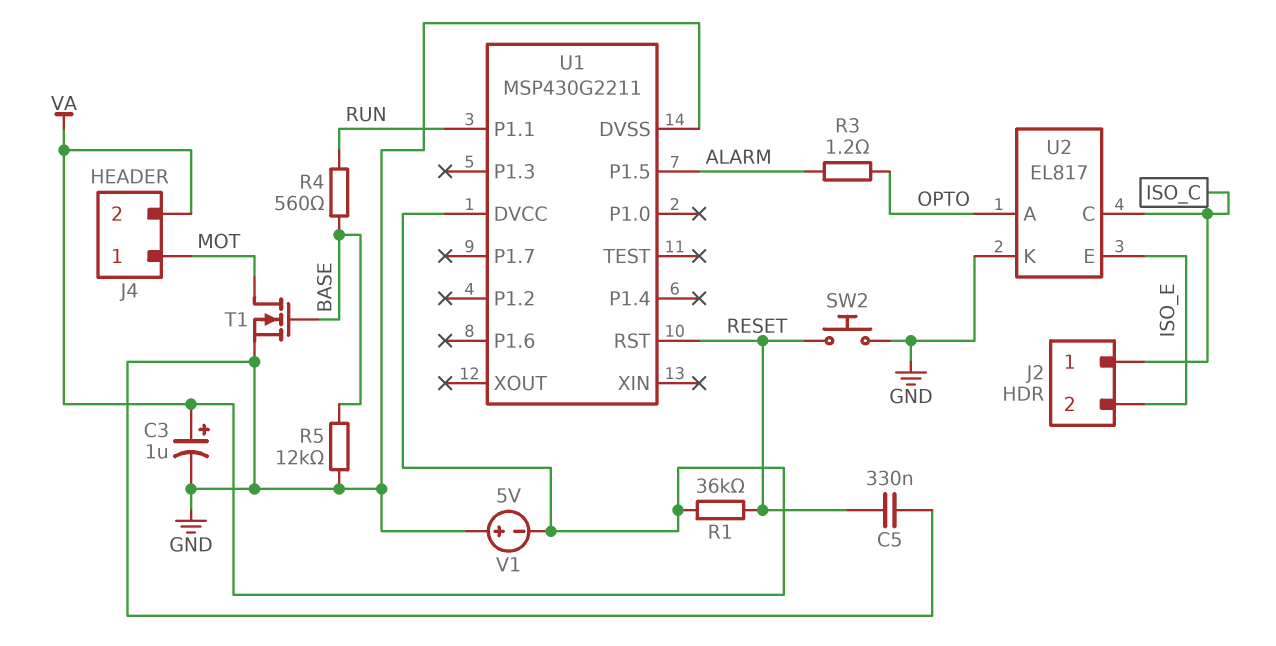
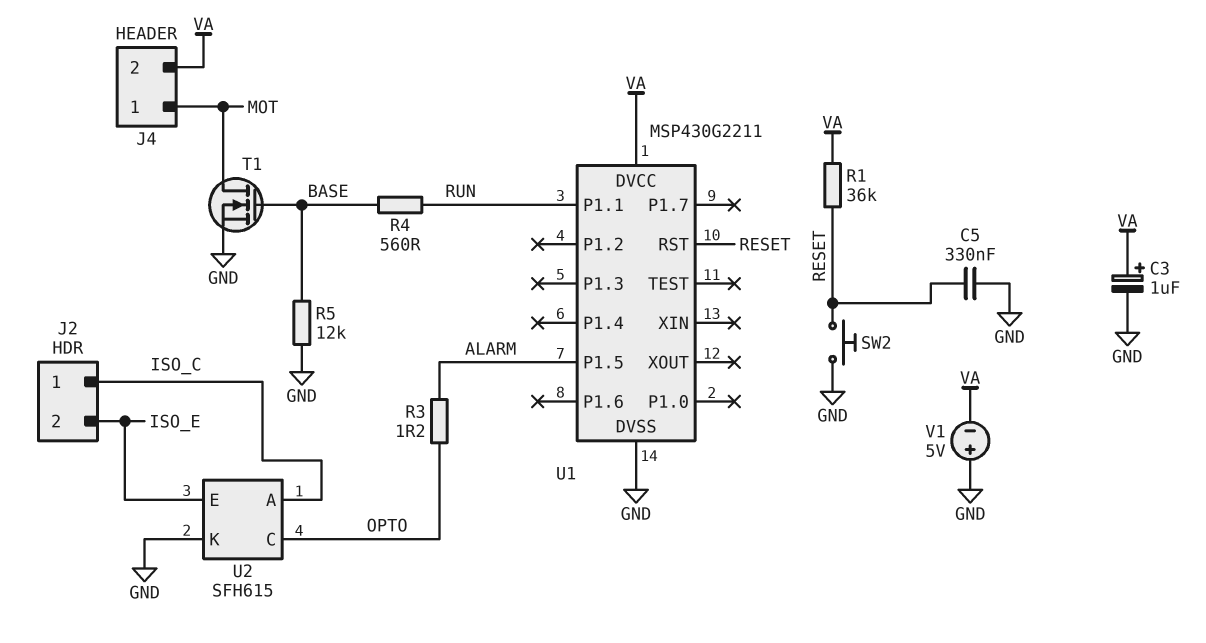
U2: EL817 -> SFH615
U2 pin A: OPTO -> ISO_C
U2 pin C: ISO_C -> OPTO

